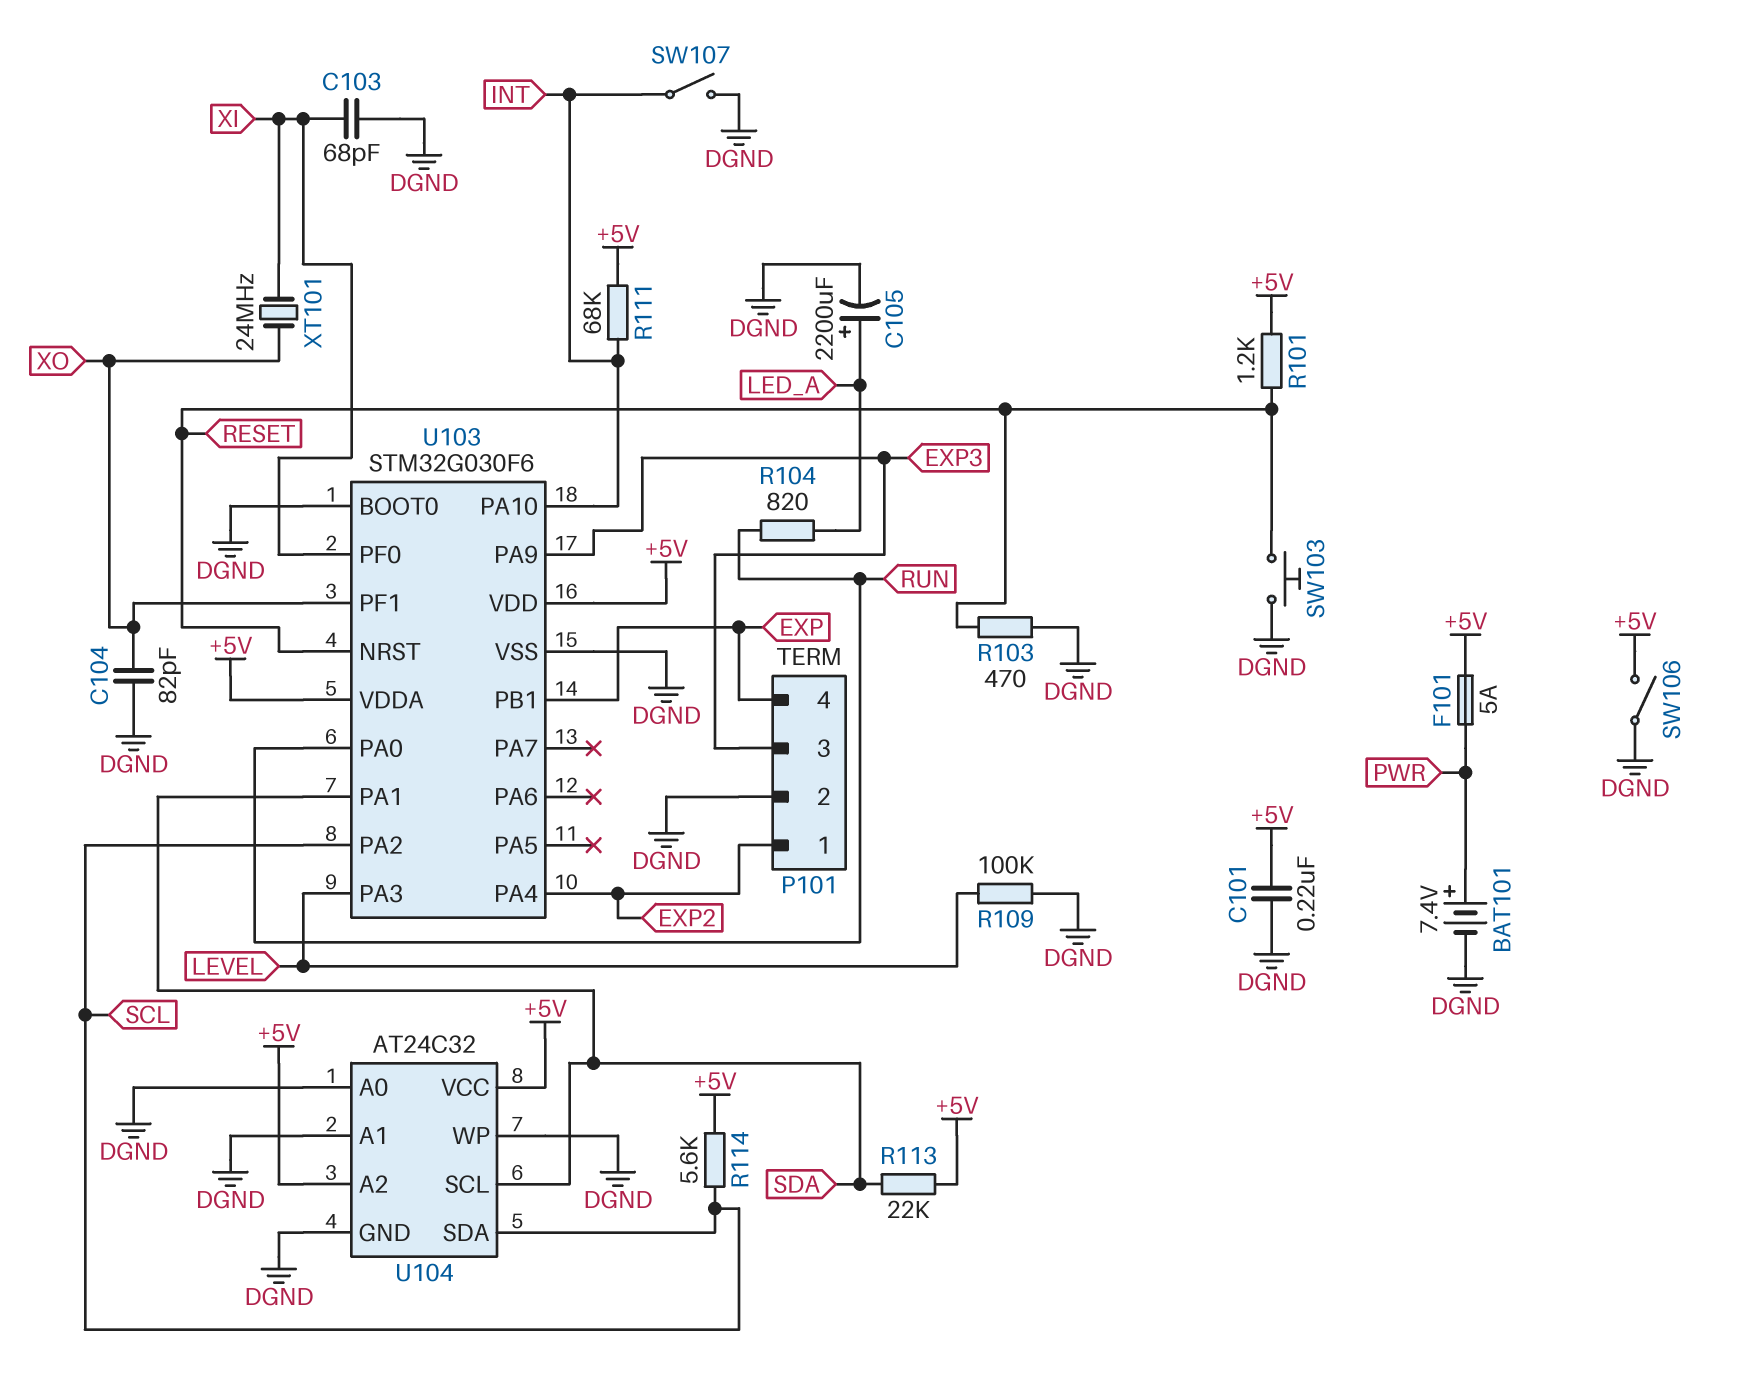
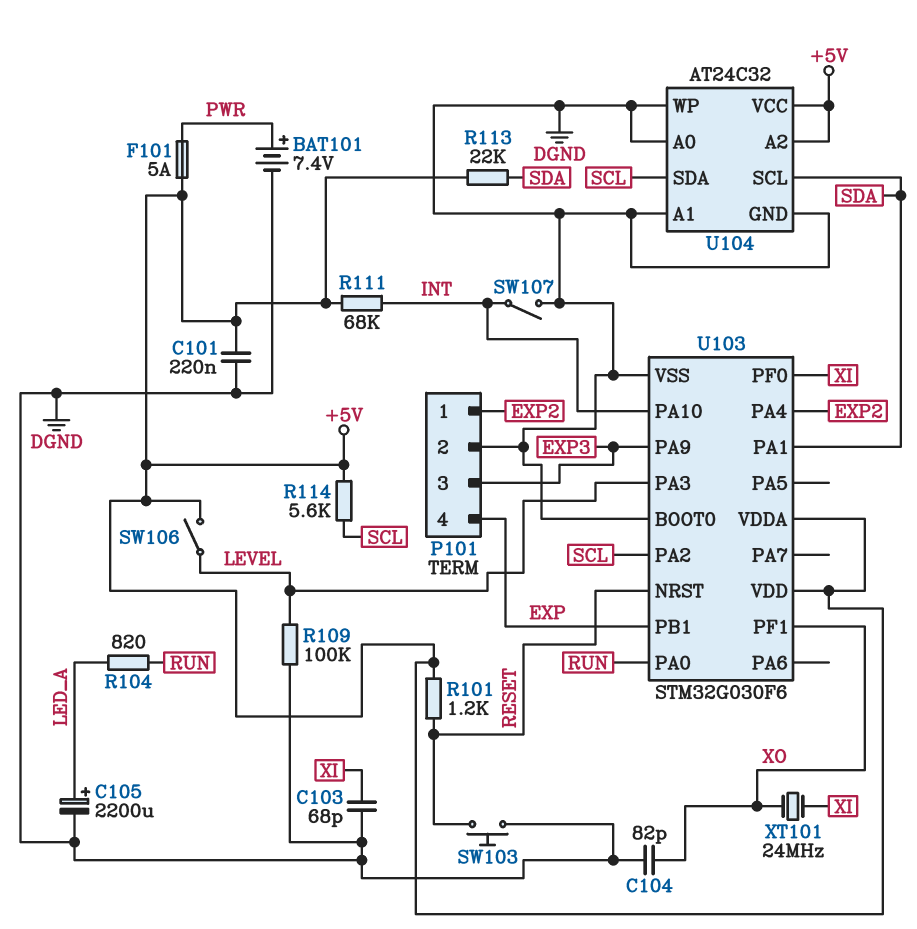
R103: 470 (DGND, RESET) -> none
SW106: switch (+5V, DGND) -> switch (+5V, LEVEL)

